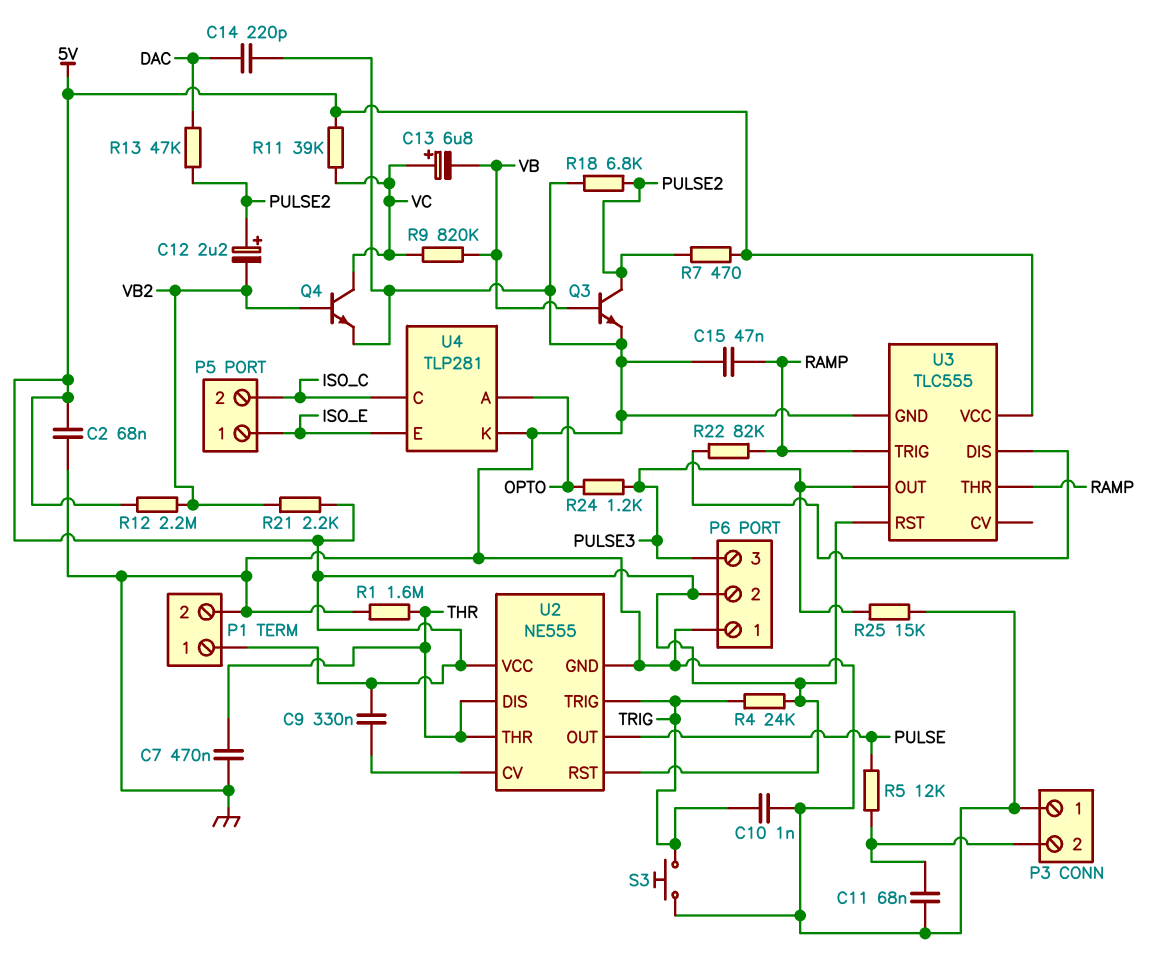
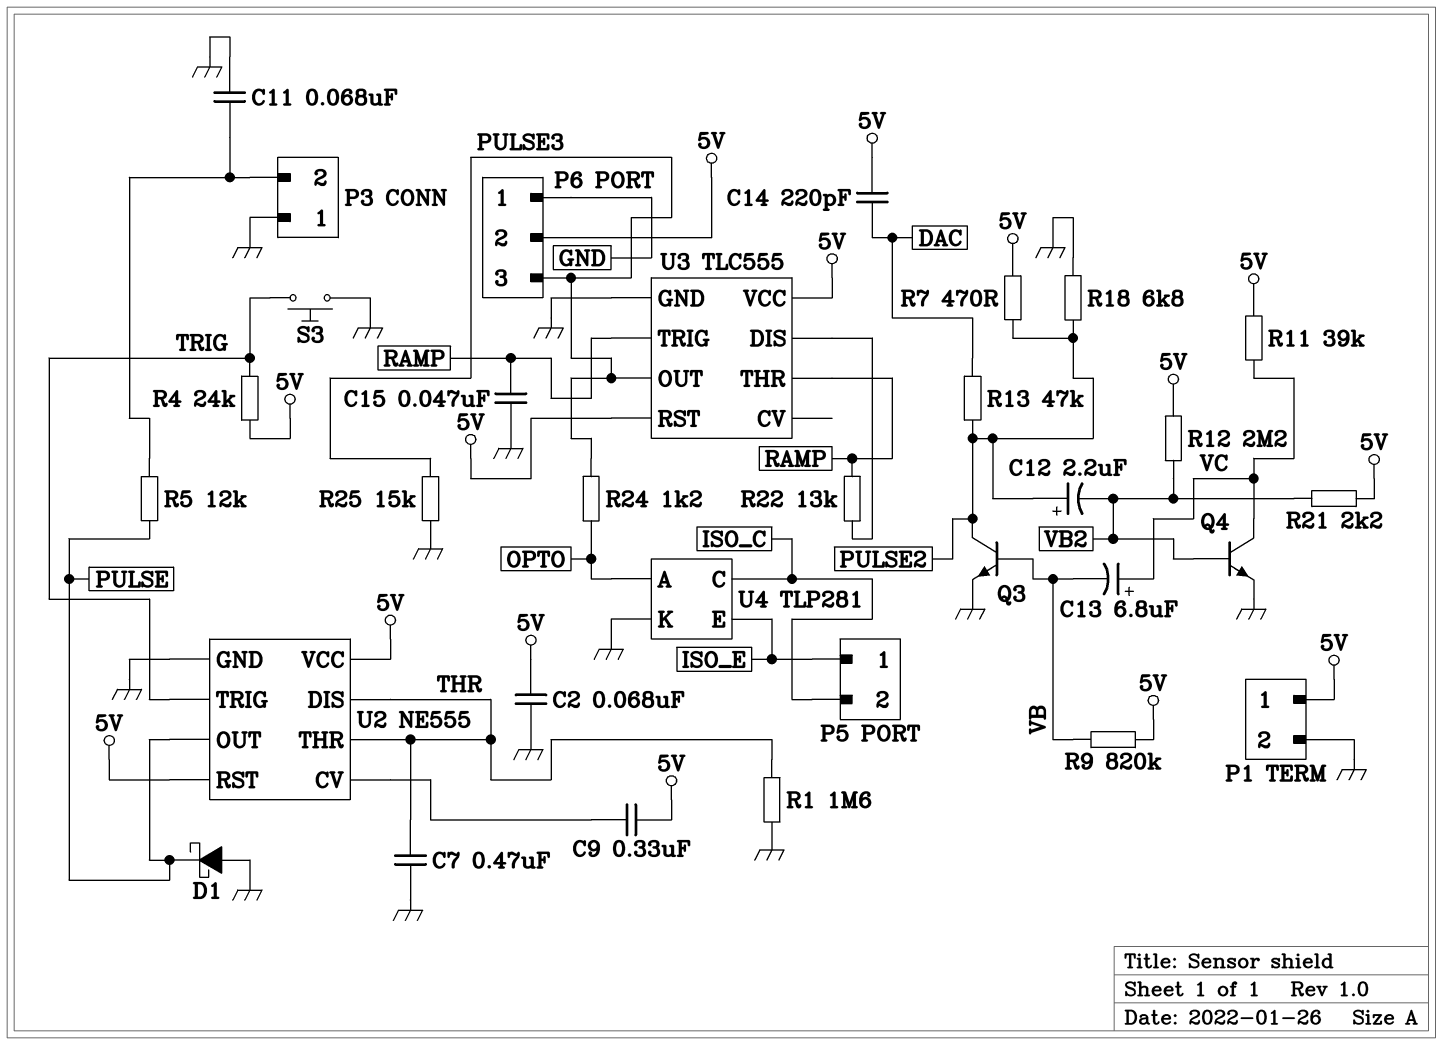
C10: 1nF (GND, TRIG) -> none
C14: 220pF (DAC, GND) -> 220pF (5V, DAC)
D1: none -> schottky (A GND, K PULSE)
R9: 820k (VB, VC) -> 820k (5V, VB)
R22: 82k (RAMP, U3/DIS) -> 13k (RAMP, U3/DIS)

